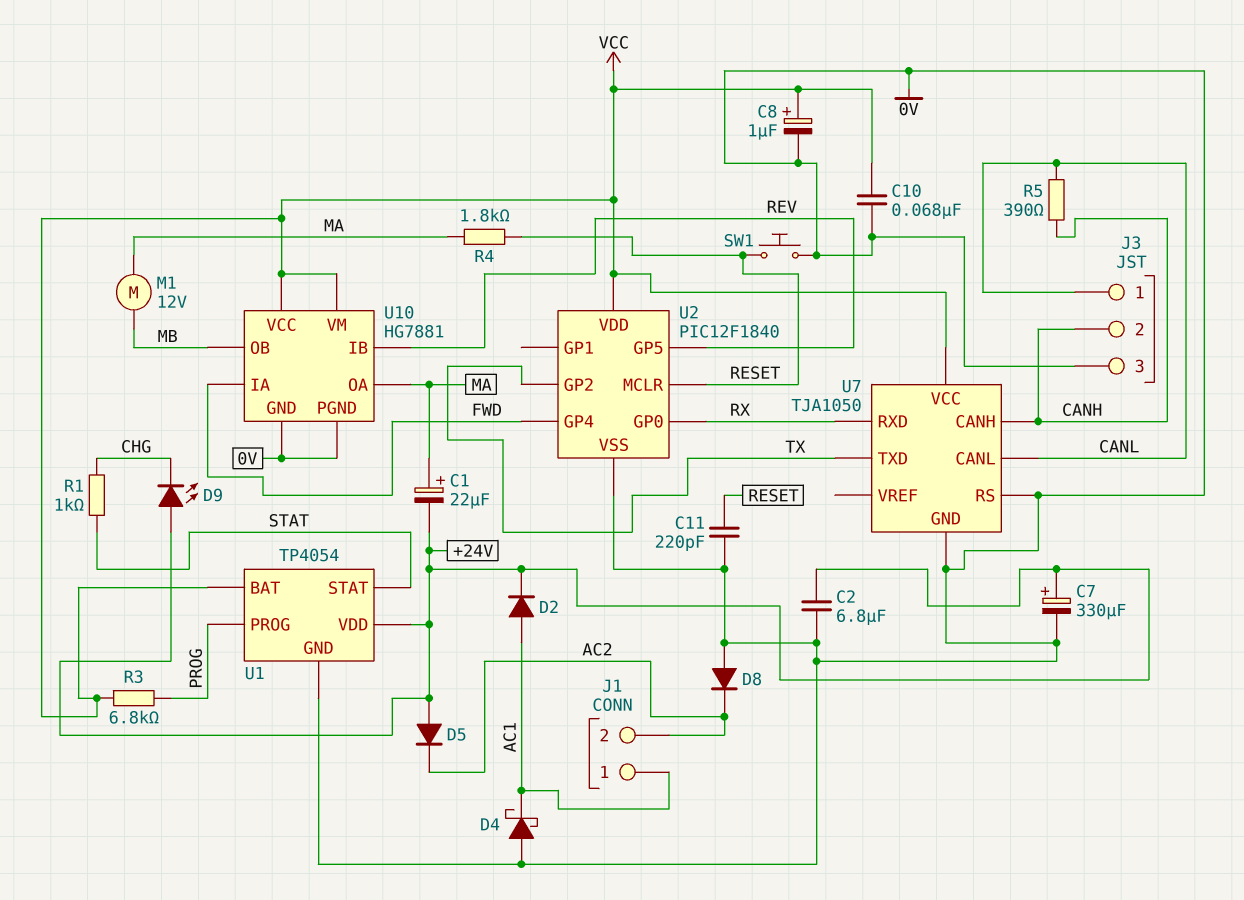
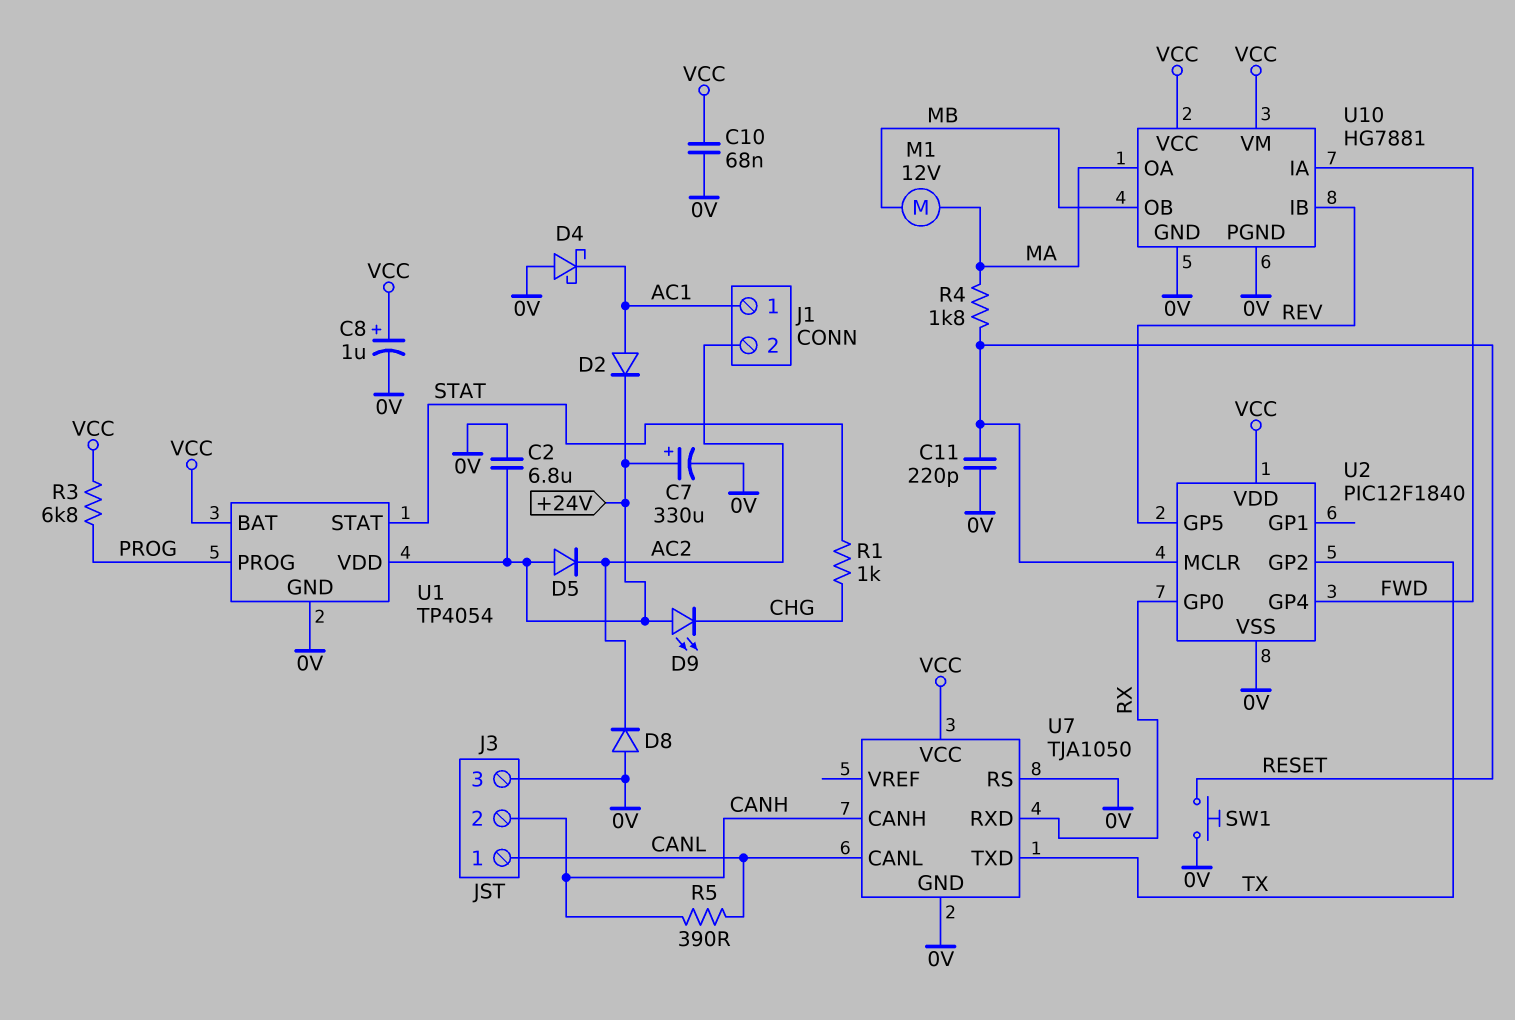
C1: 22uF (plus MA, minus +24V) -> none

